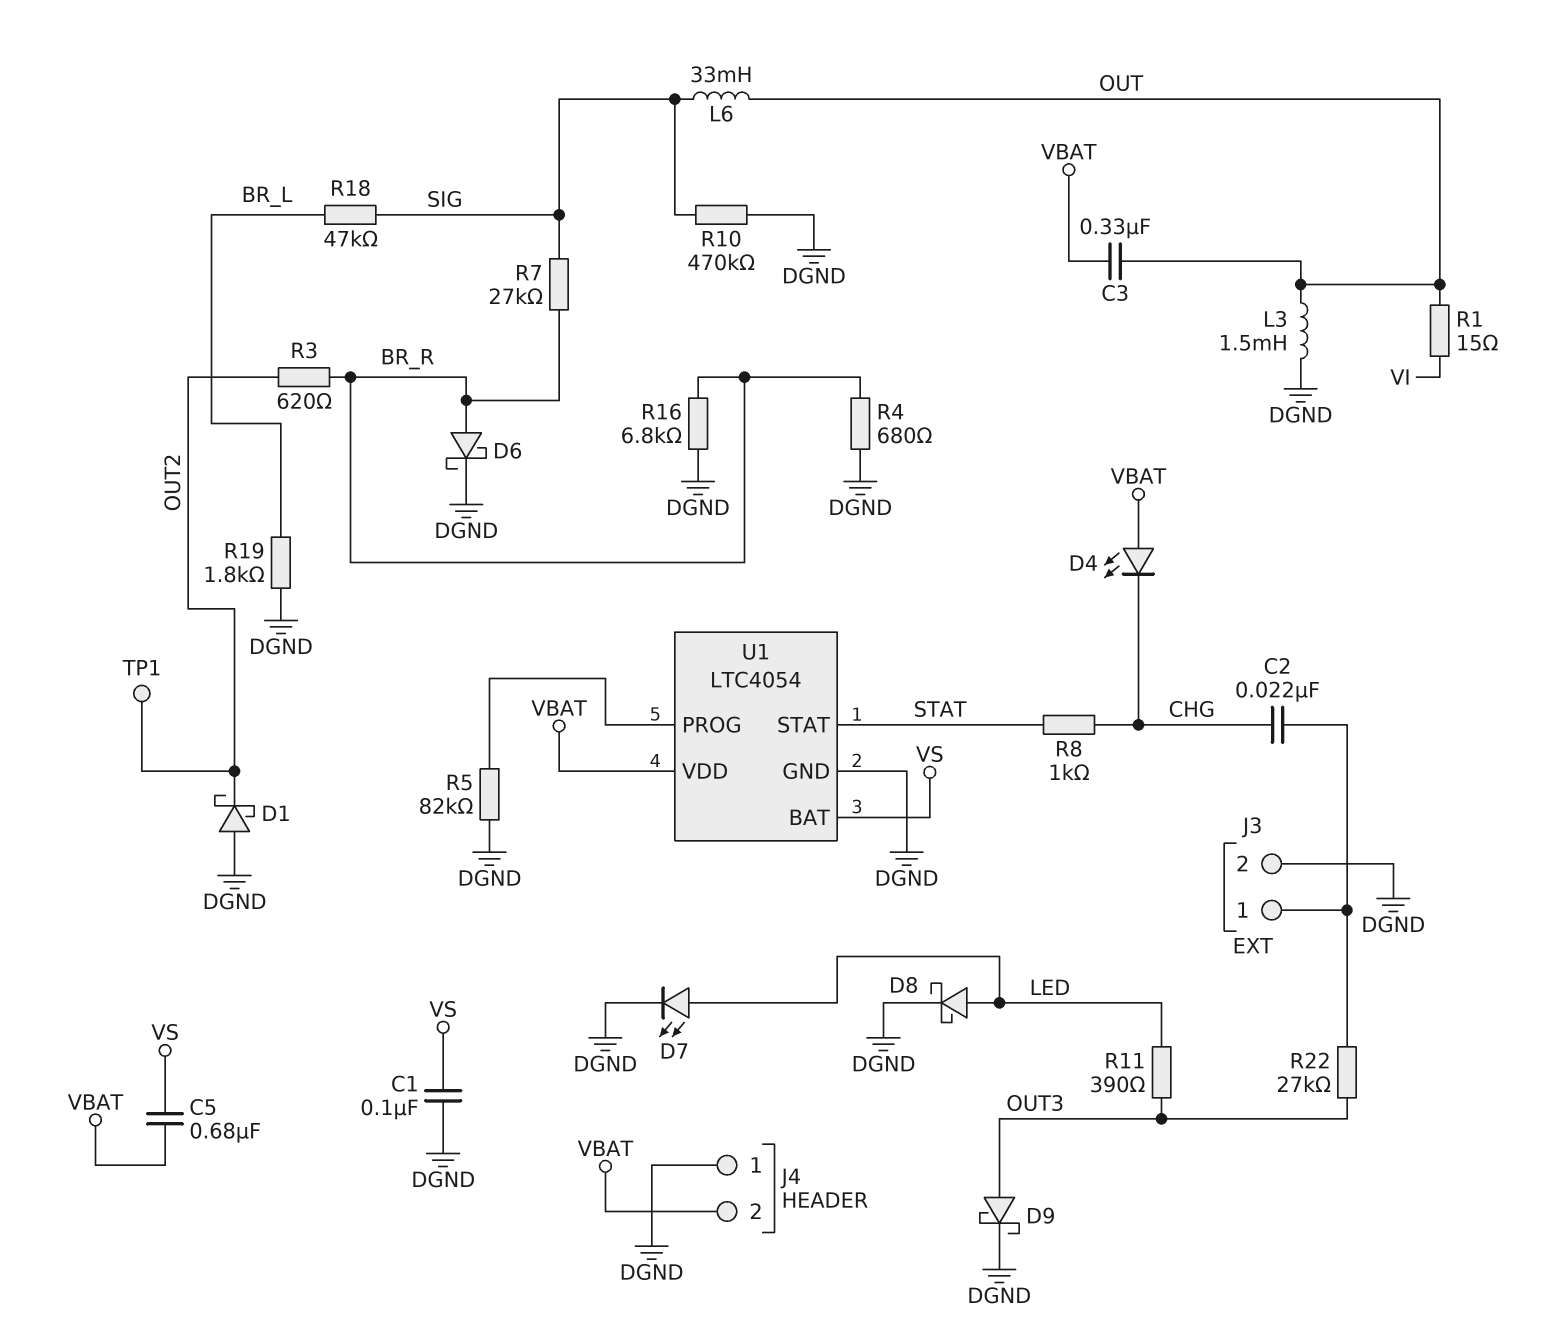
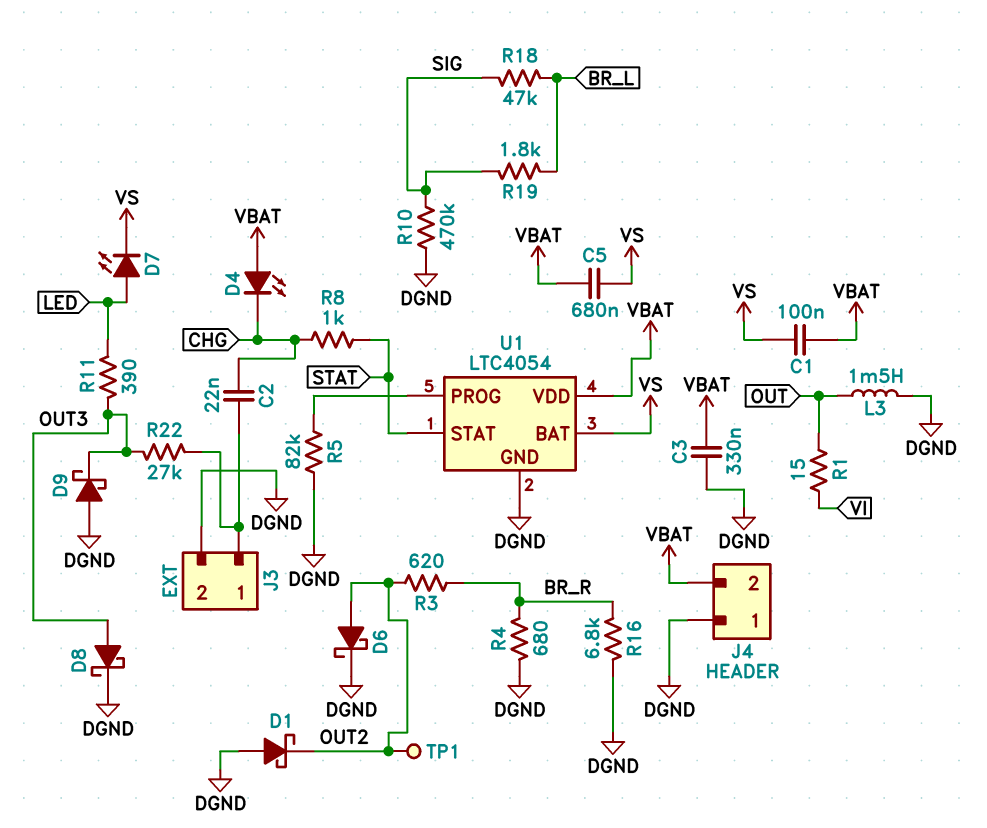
C1: 100nF (DGND, VS) -> 100nF (VBAT, VS)
C3: 330nF (OUT, VBAT) -> 330nF (DGND, VBAT)
D6: schottky (A BR_R, K DGND) -> schottky (A OUT2, K DGND)
D7: LED (A LED, K DGND) -> LED (A LED, K VS)
D8: schottky (A LED, K DGND) -> schottky (A OUT3, K DGND)
D9: schottky (A OUT3, K DGND) -> schottky (A DGND, K OUT3)
L6: 33mH (OUT, SIG) -> none
R7: 27k (BR_R, SIG) -> none
R19: 1.8k (BR_L, DGND) -> 1.8k (BR_L, SIG)

